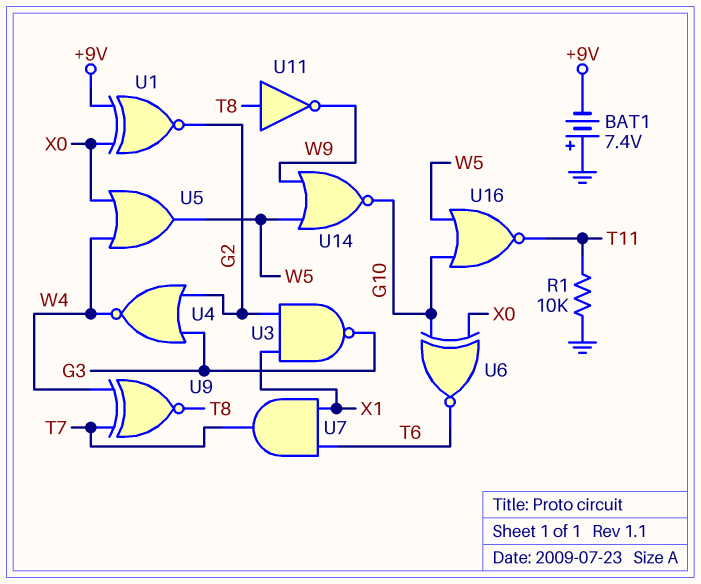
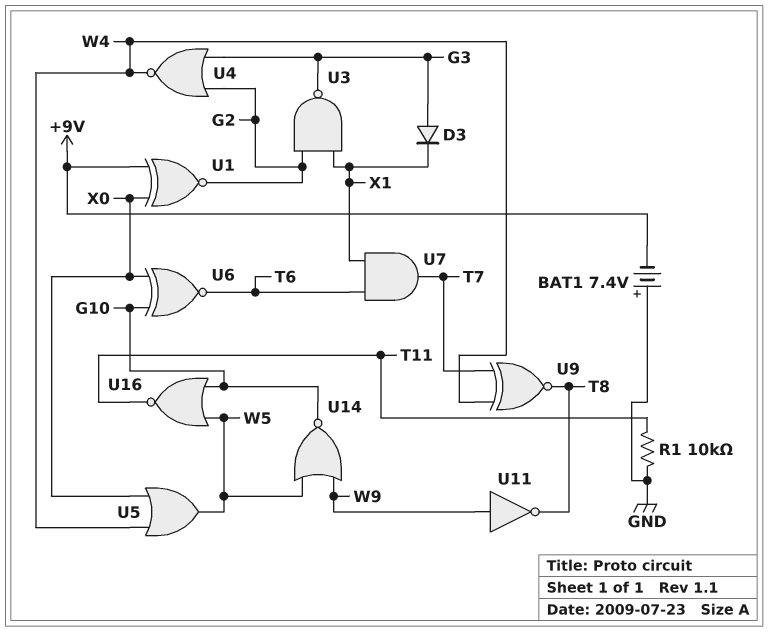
D3: none -> diode (A G3, K X1)
U11: NOT (in T8, out W9) -> NOT (in W9, out T8)

